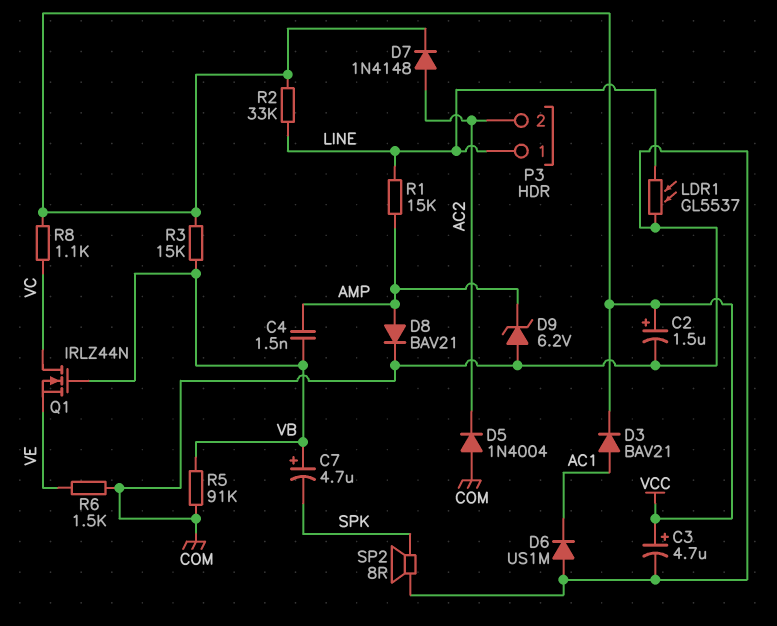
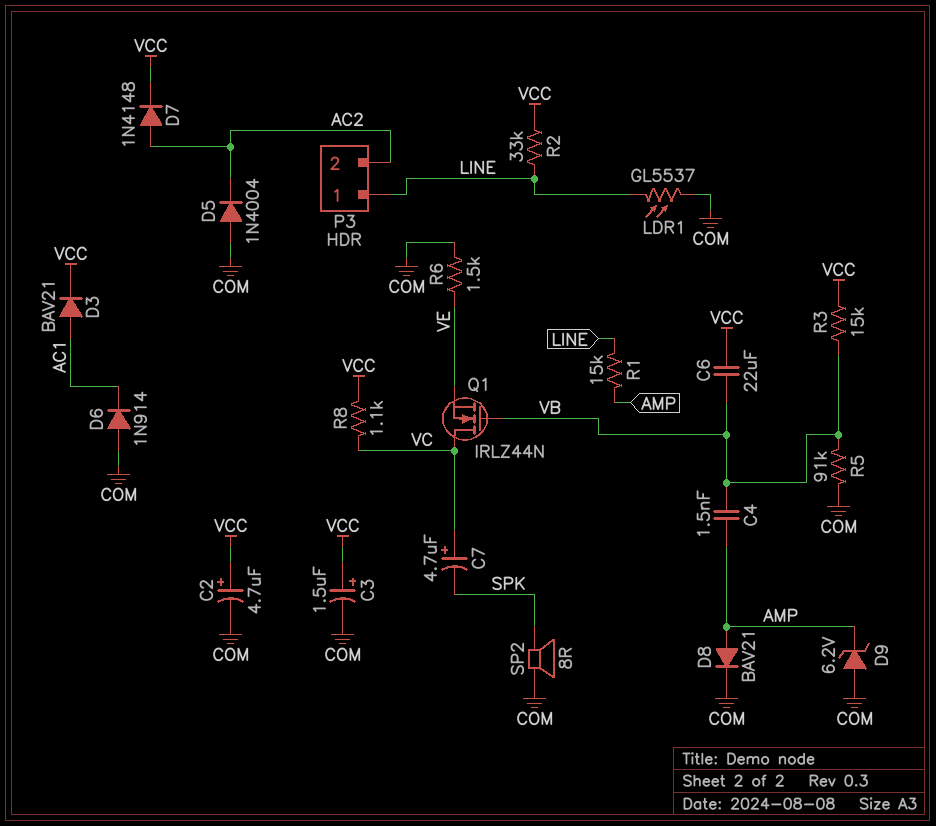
C2: 1.5uF (plus VCC, minus COM) -> 4.7uF (plus VCC, minus COM)
C3: 4.7uF (plus VCC, minus COM) -> 1.5uF (plus VCC, minus COM)
C6: none -> 22uF (VB, VCC)
C7: 4.7uF (plus VB, minus SPK) -> 4.7uF (plus VC, minus SPK)
D6: diode US1M (A COM, K AC1) -> diode 1N914 (A COM, K AC1)

